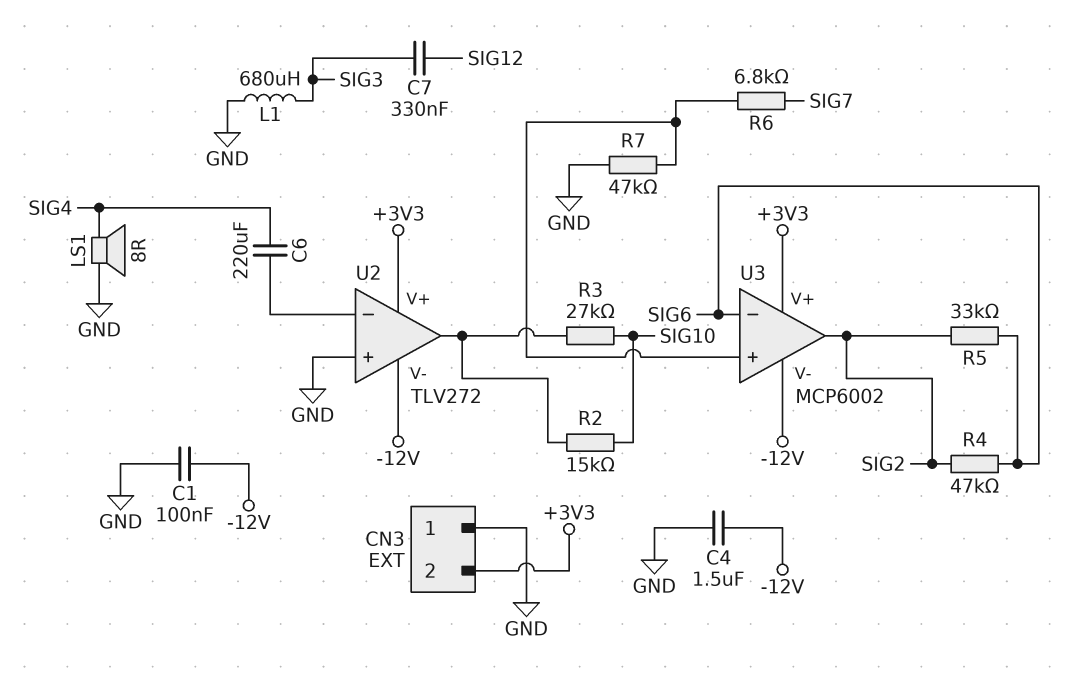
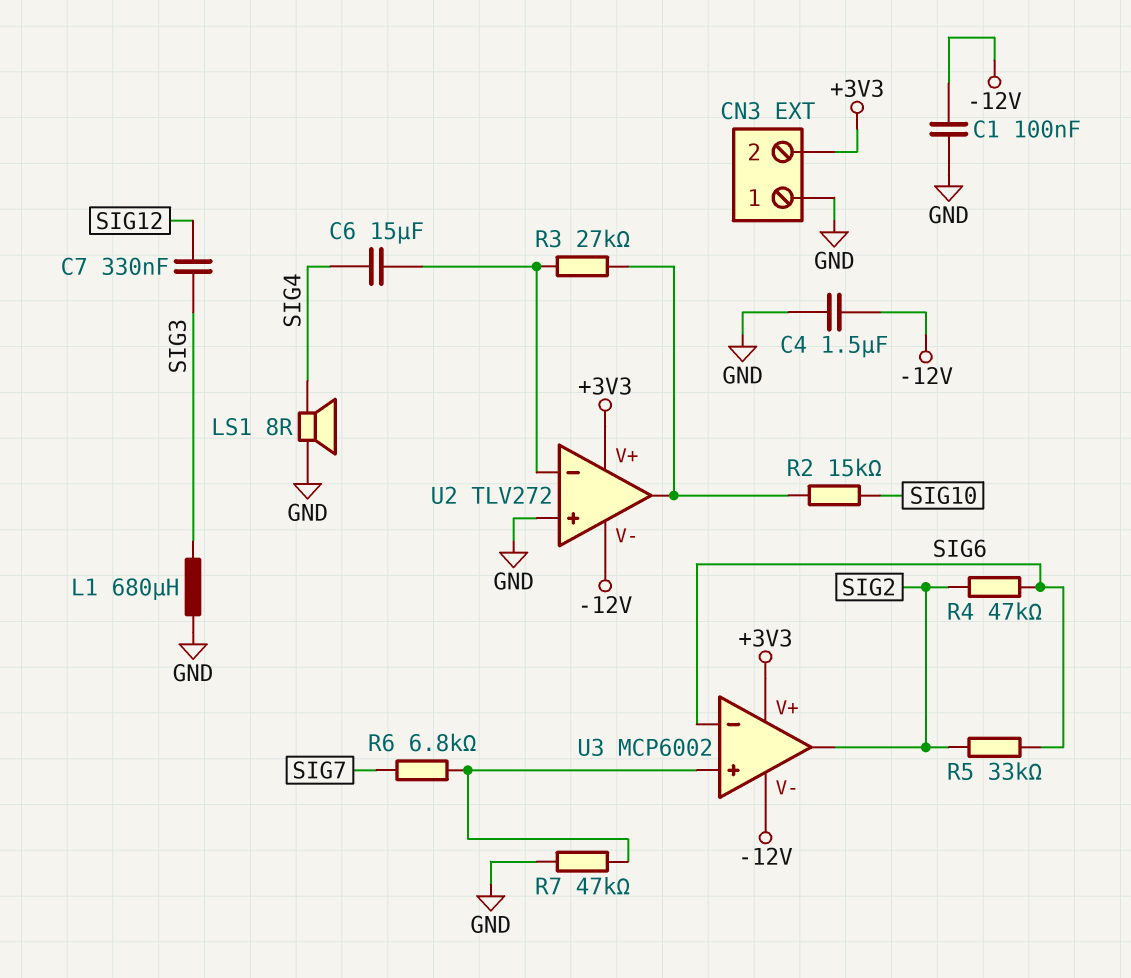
C6: 220uF (SIG4, U2/in-) -> 15uF (SIG4, U2/in-)
R3: 27k (SIG10, U2/out) -> 27k (U2/in-, U2/out)

